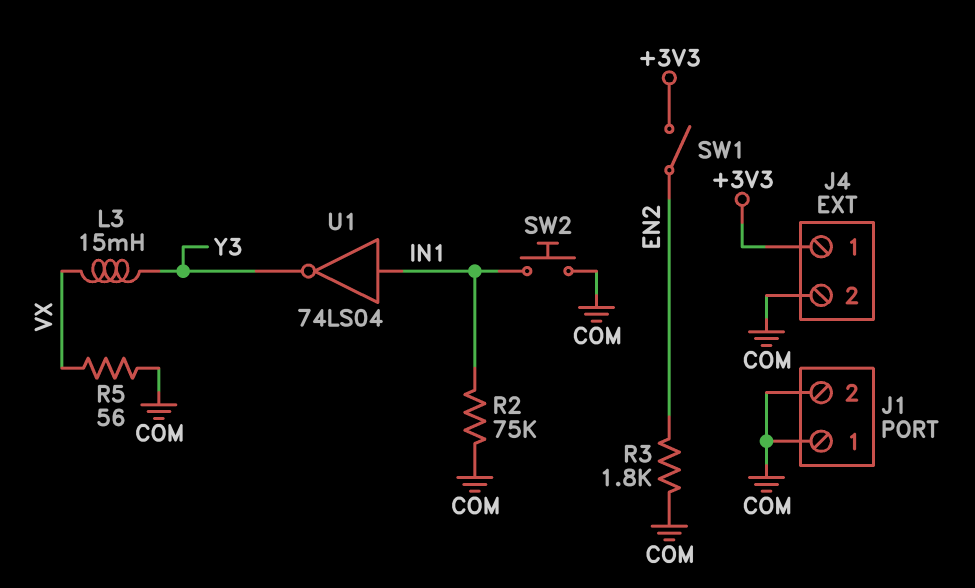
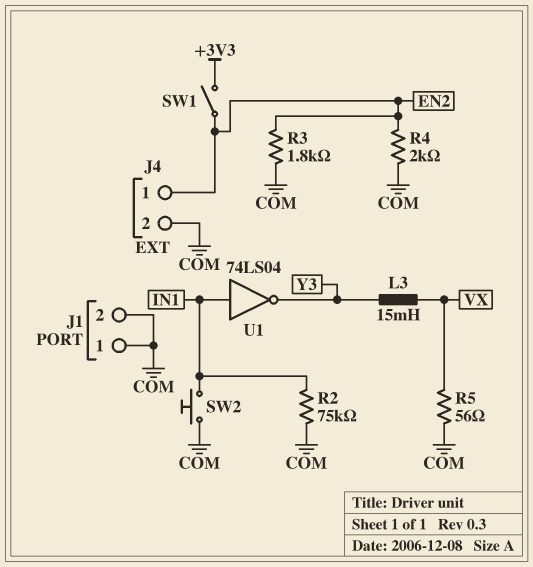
J4 pin 1: +3V3 -> EN2
R4: none -> 2k (COM, EN2)

